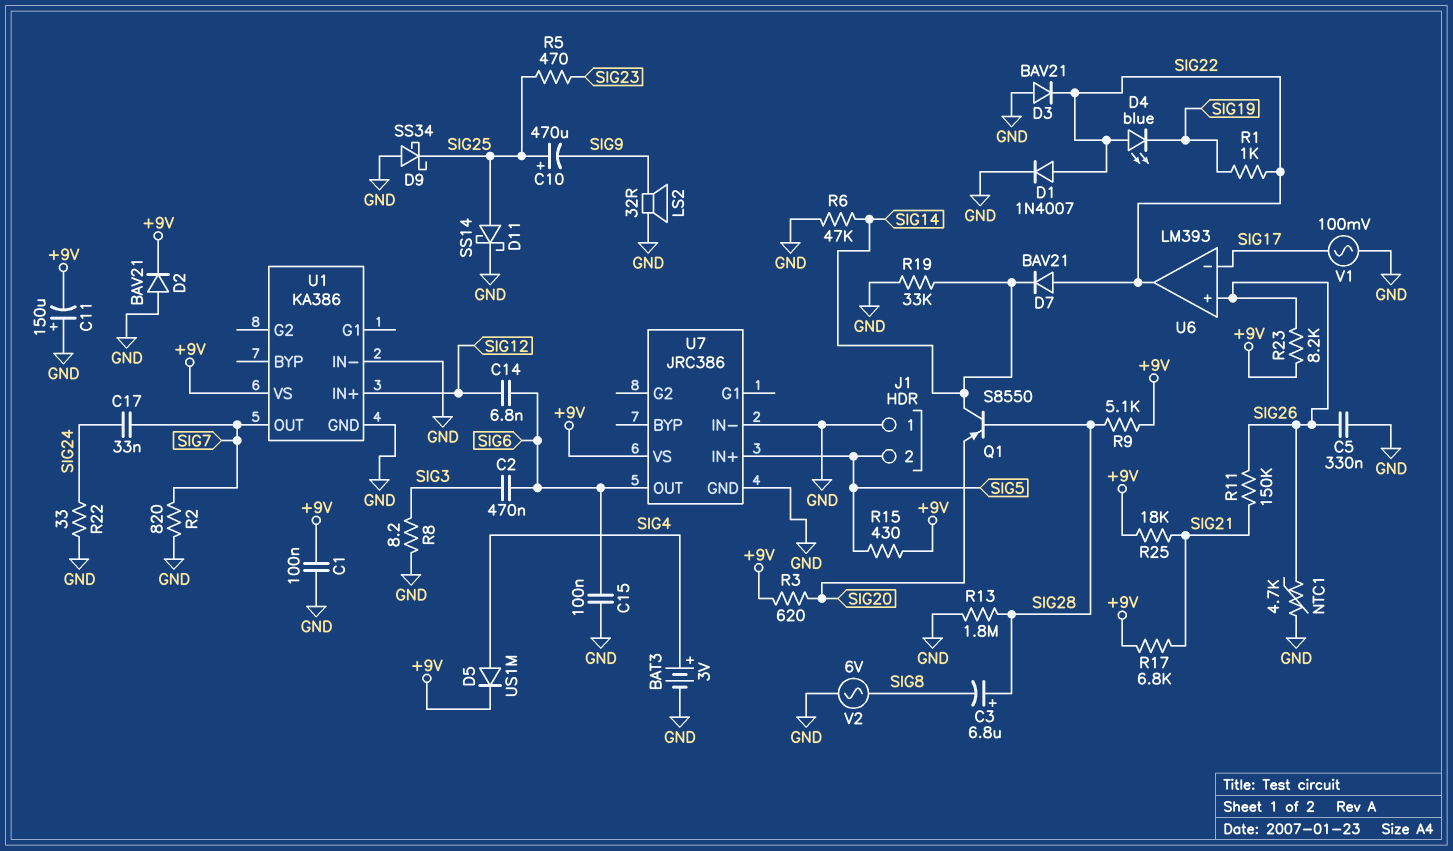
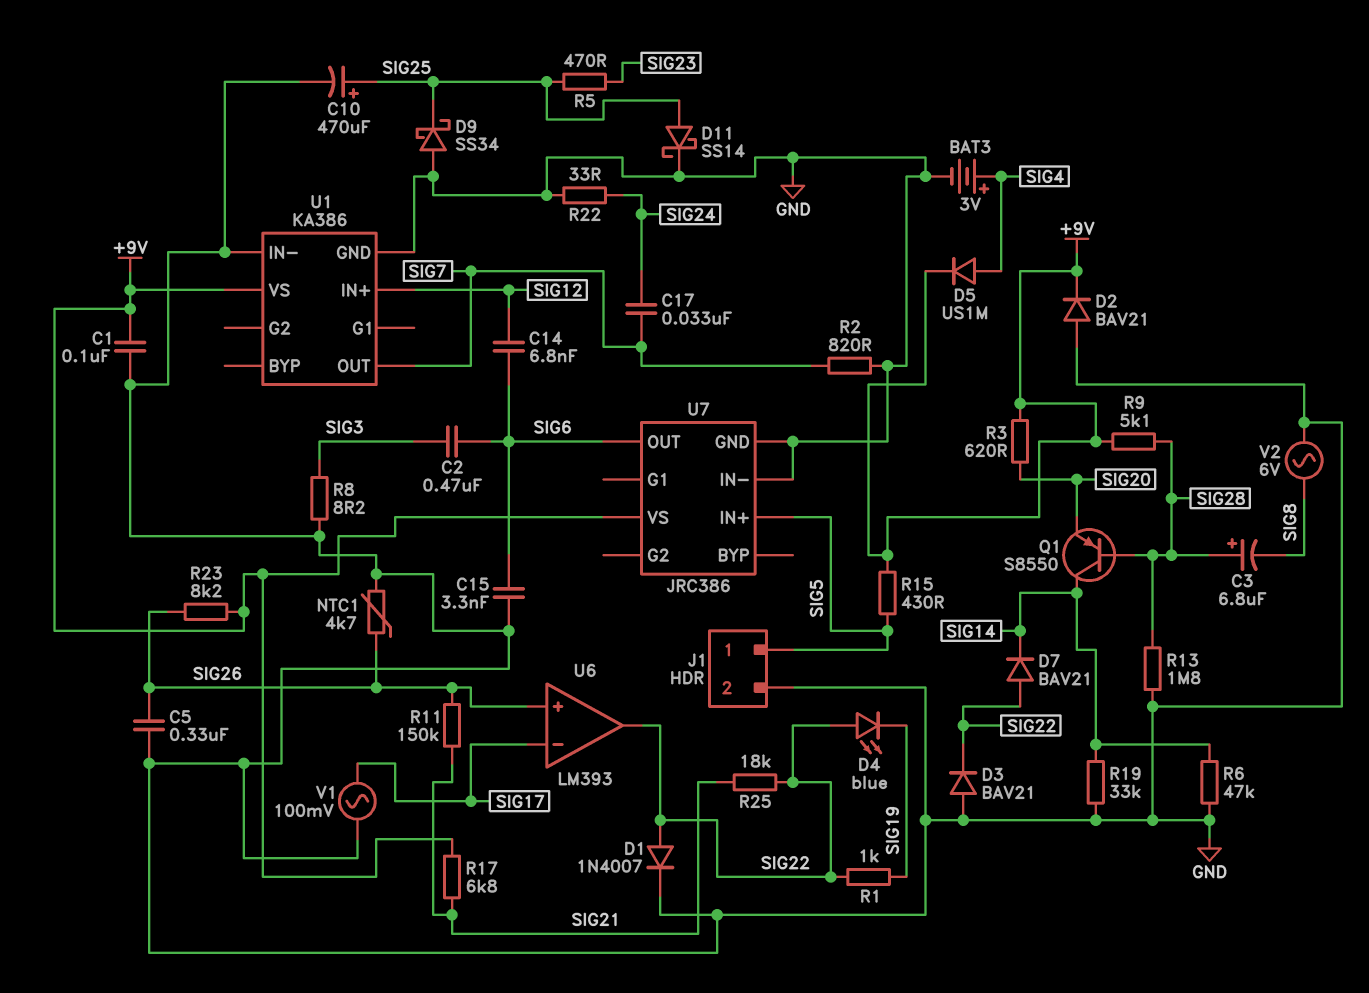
C10: 470uF (plus SIG25, minus SIG9) -> 470uF (plus SIG25, minus GND)
C11: 150uF (plus GND, minus +9V) -> none
C15: 100nF (GND, SIG6) -> 3.3nF (GND, SIG6)
J1 pin 1: GND -> SIG5
J1 pin 2: SIG5 -> GND
LS2: speaker 32R (GND, SIG9) -> none
R25: 18k (+9V, SIG21) -> 18k (SIG21, SIG22)

